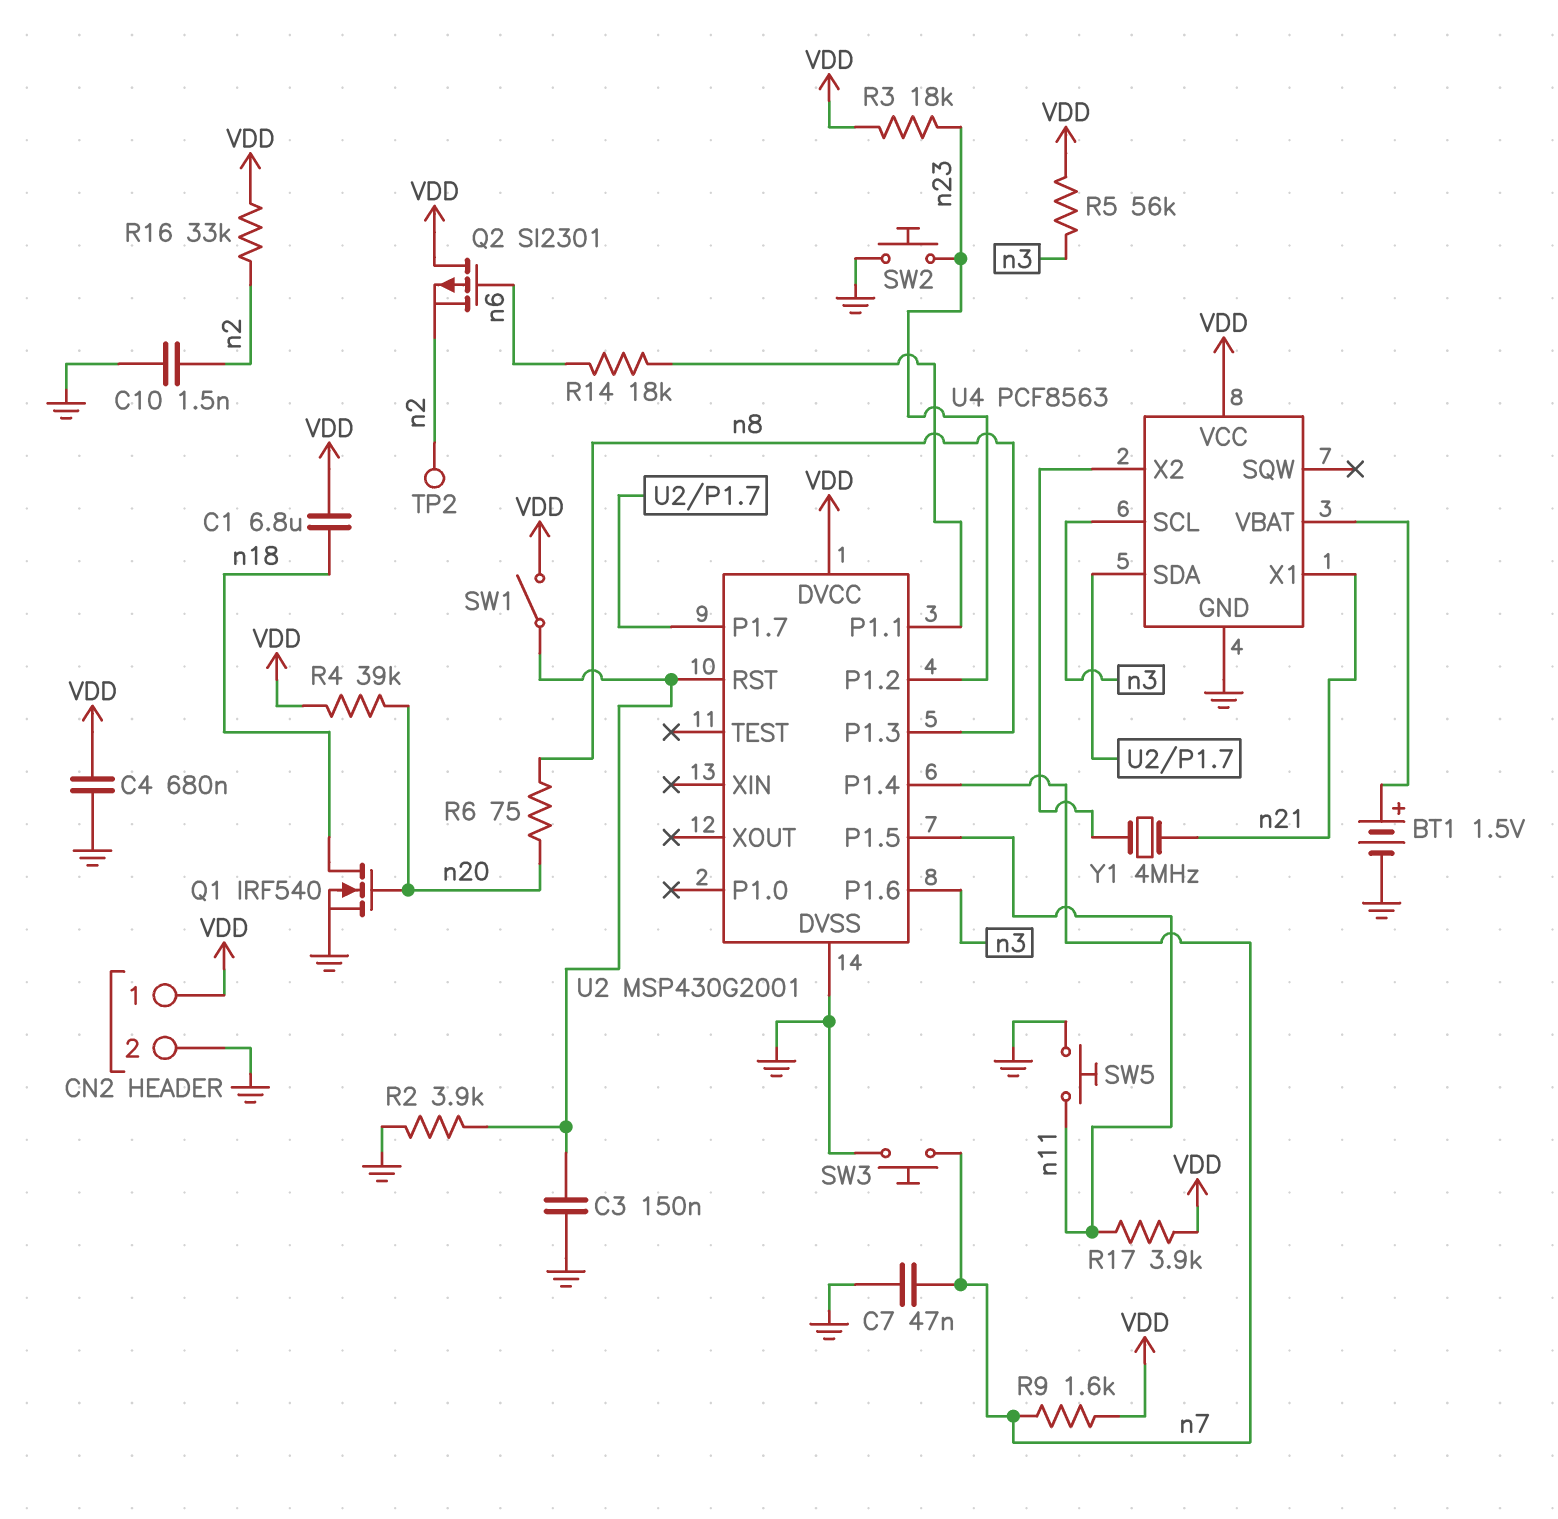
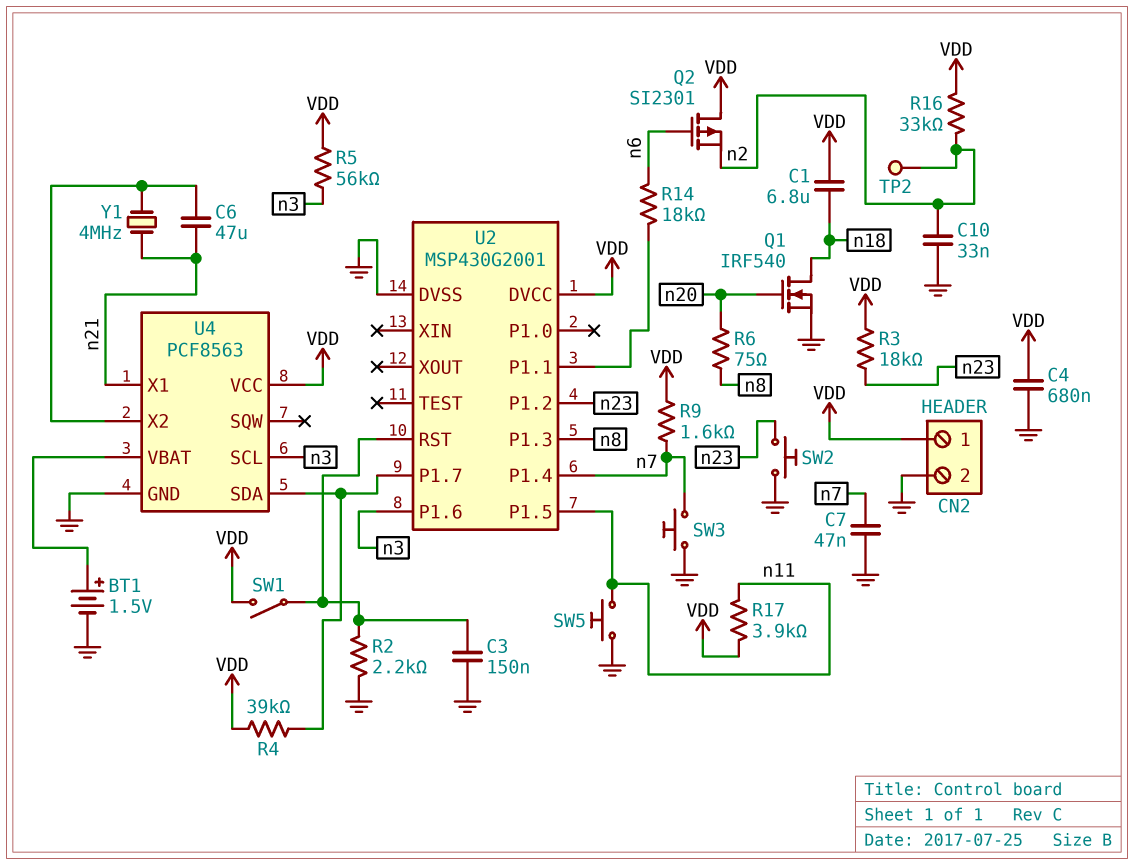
C6: none -> 47uF (U4/X2, n21)
C10: 1.5nF (GND, n2) -> 33nF (GND, n2)
R2: 3.9k (GND, U2/RST) -> 2.2k (GND, U2/RST)
R4: 39k (VDD, n20) -> 39k (U2/P1.7, VDD)

